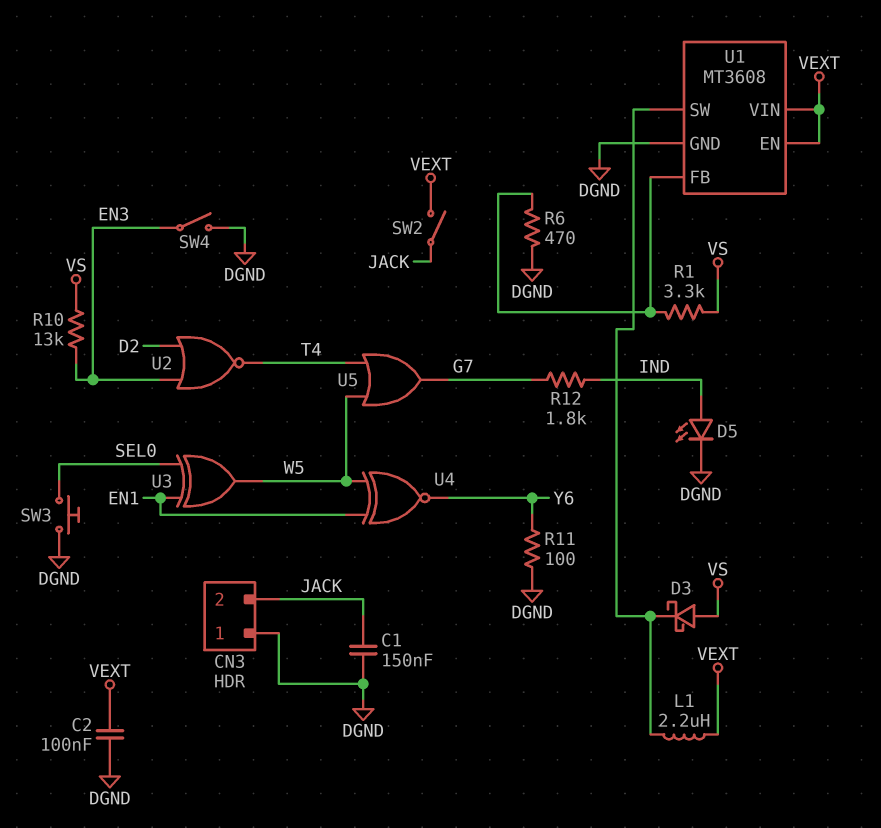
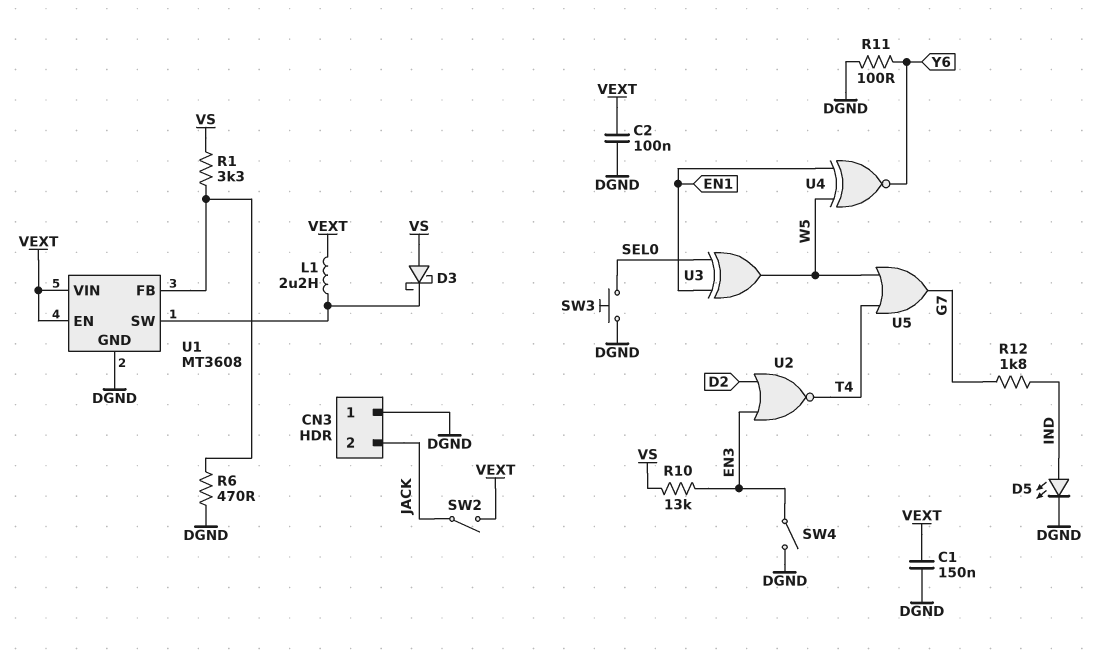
C1: 150nF (DGND, JACK) -> 150nF (DGND, VEXT)

